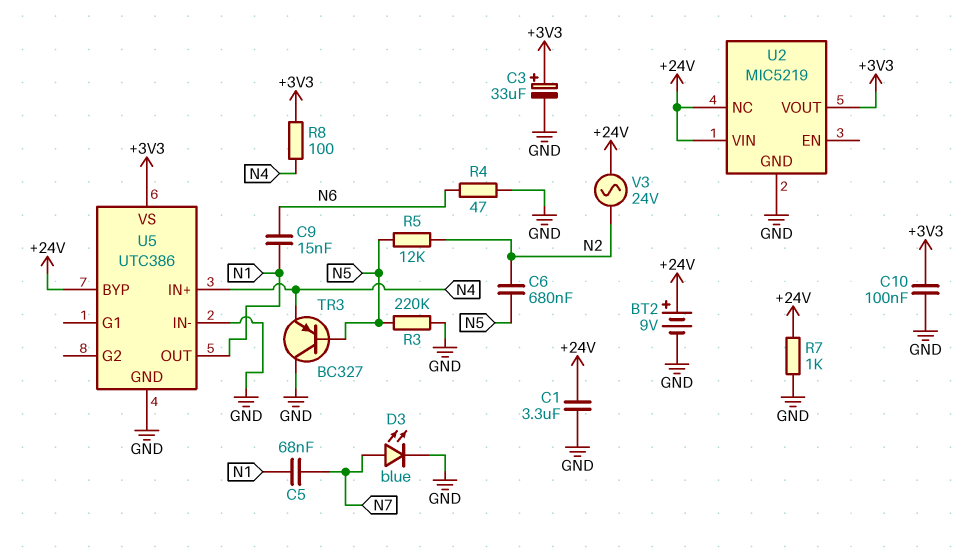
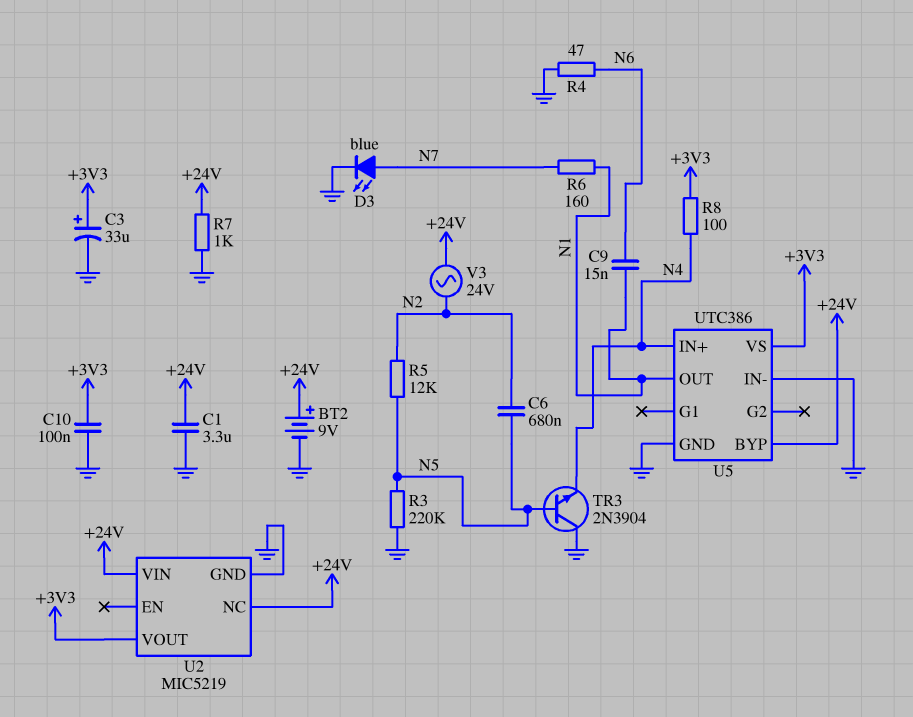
C5: 68nF (N1, N7) -> none
R6: none -> 160 (N1, N7)
TR3: PNP BC327 (B N5, C GND, E N4) -> NPN 2N3904 (B N5, C GND, E N4)

